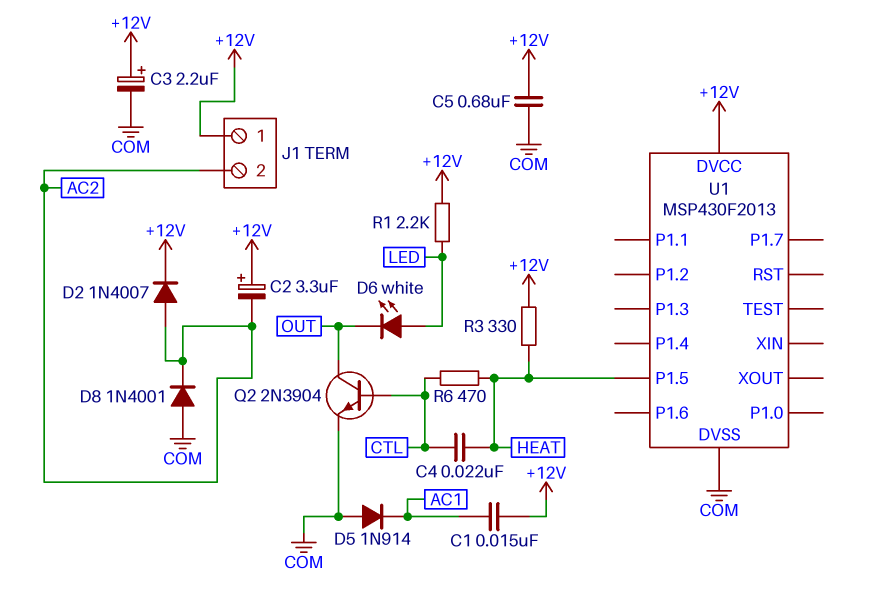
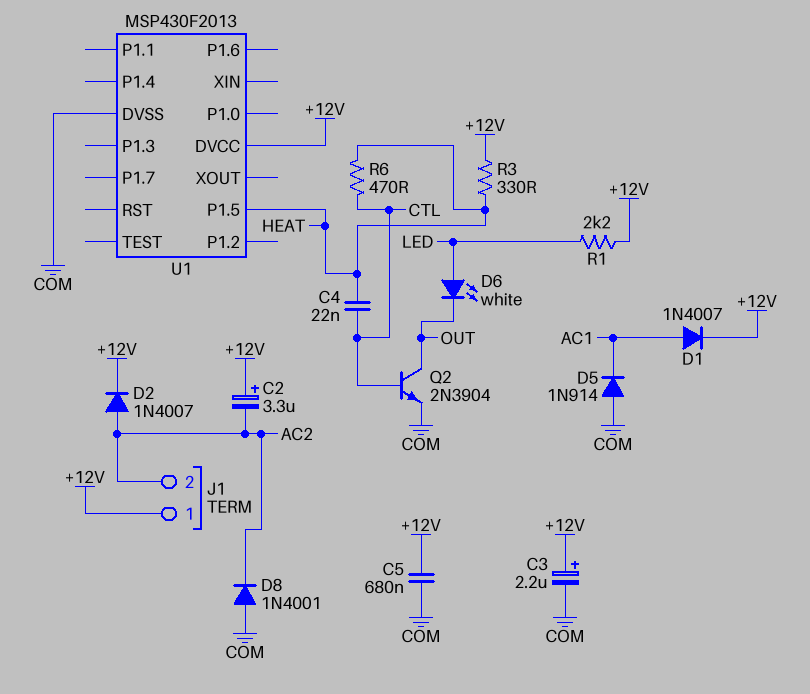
C1: 15nF (+12V, AC1) -> none
D1: none -> diode 1N4007 (A AC1, K +12V)

